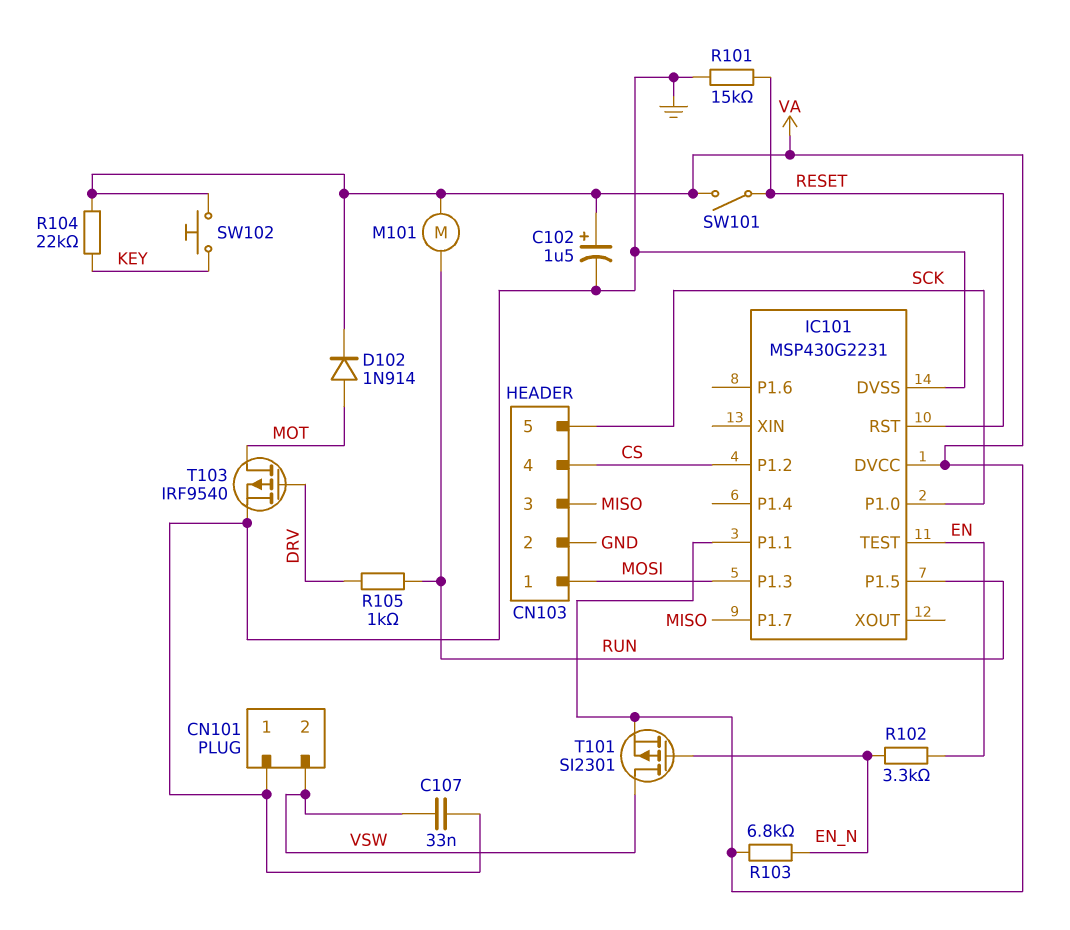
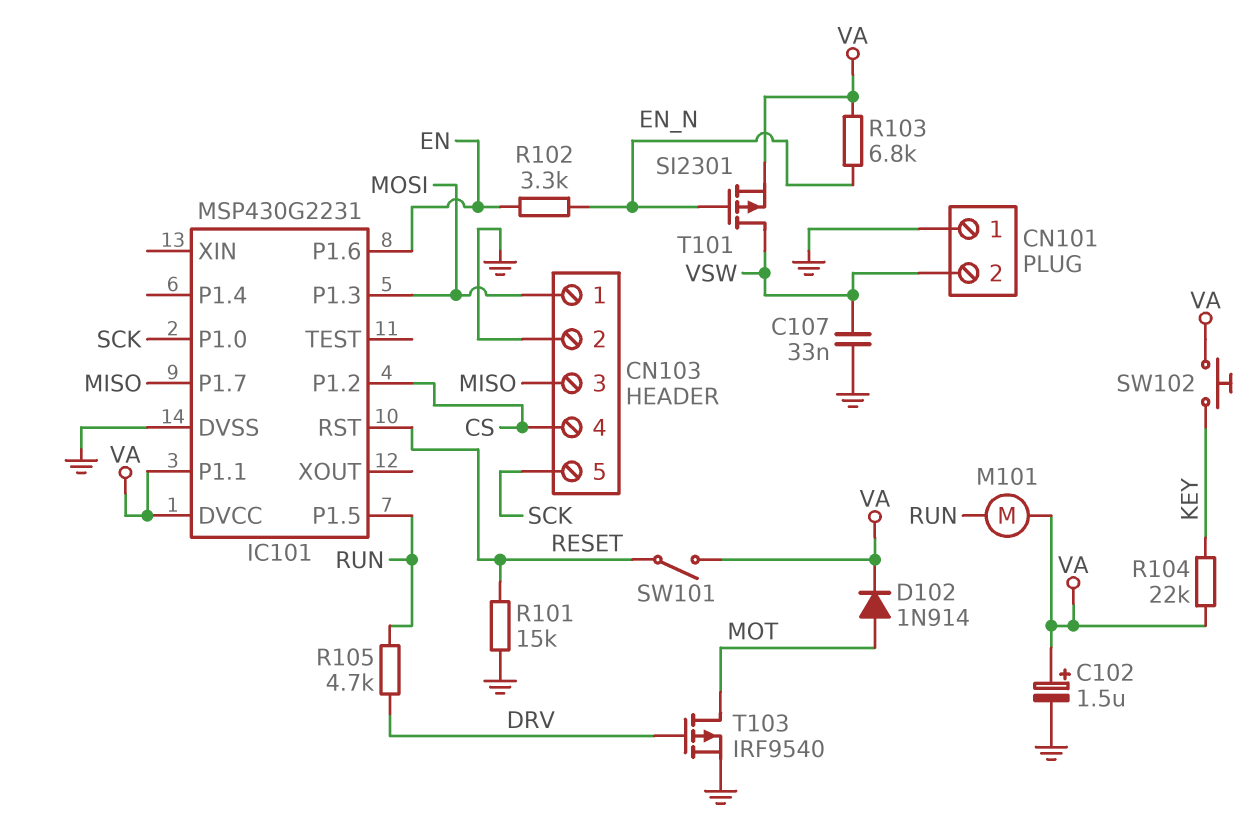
IC101 pin P1.6: none -> EN
IC101 pin TEST: EN -> none
R105: 1k (DRV, RUN) -> 4.7k (DRV, RUN)

